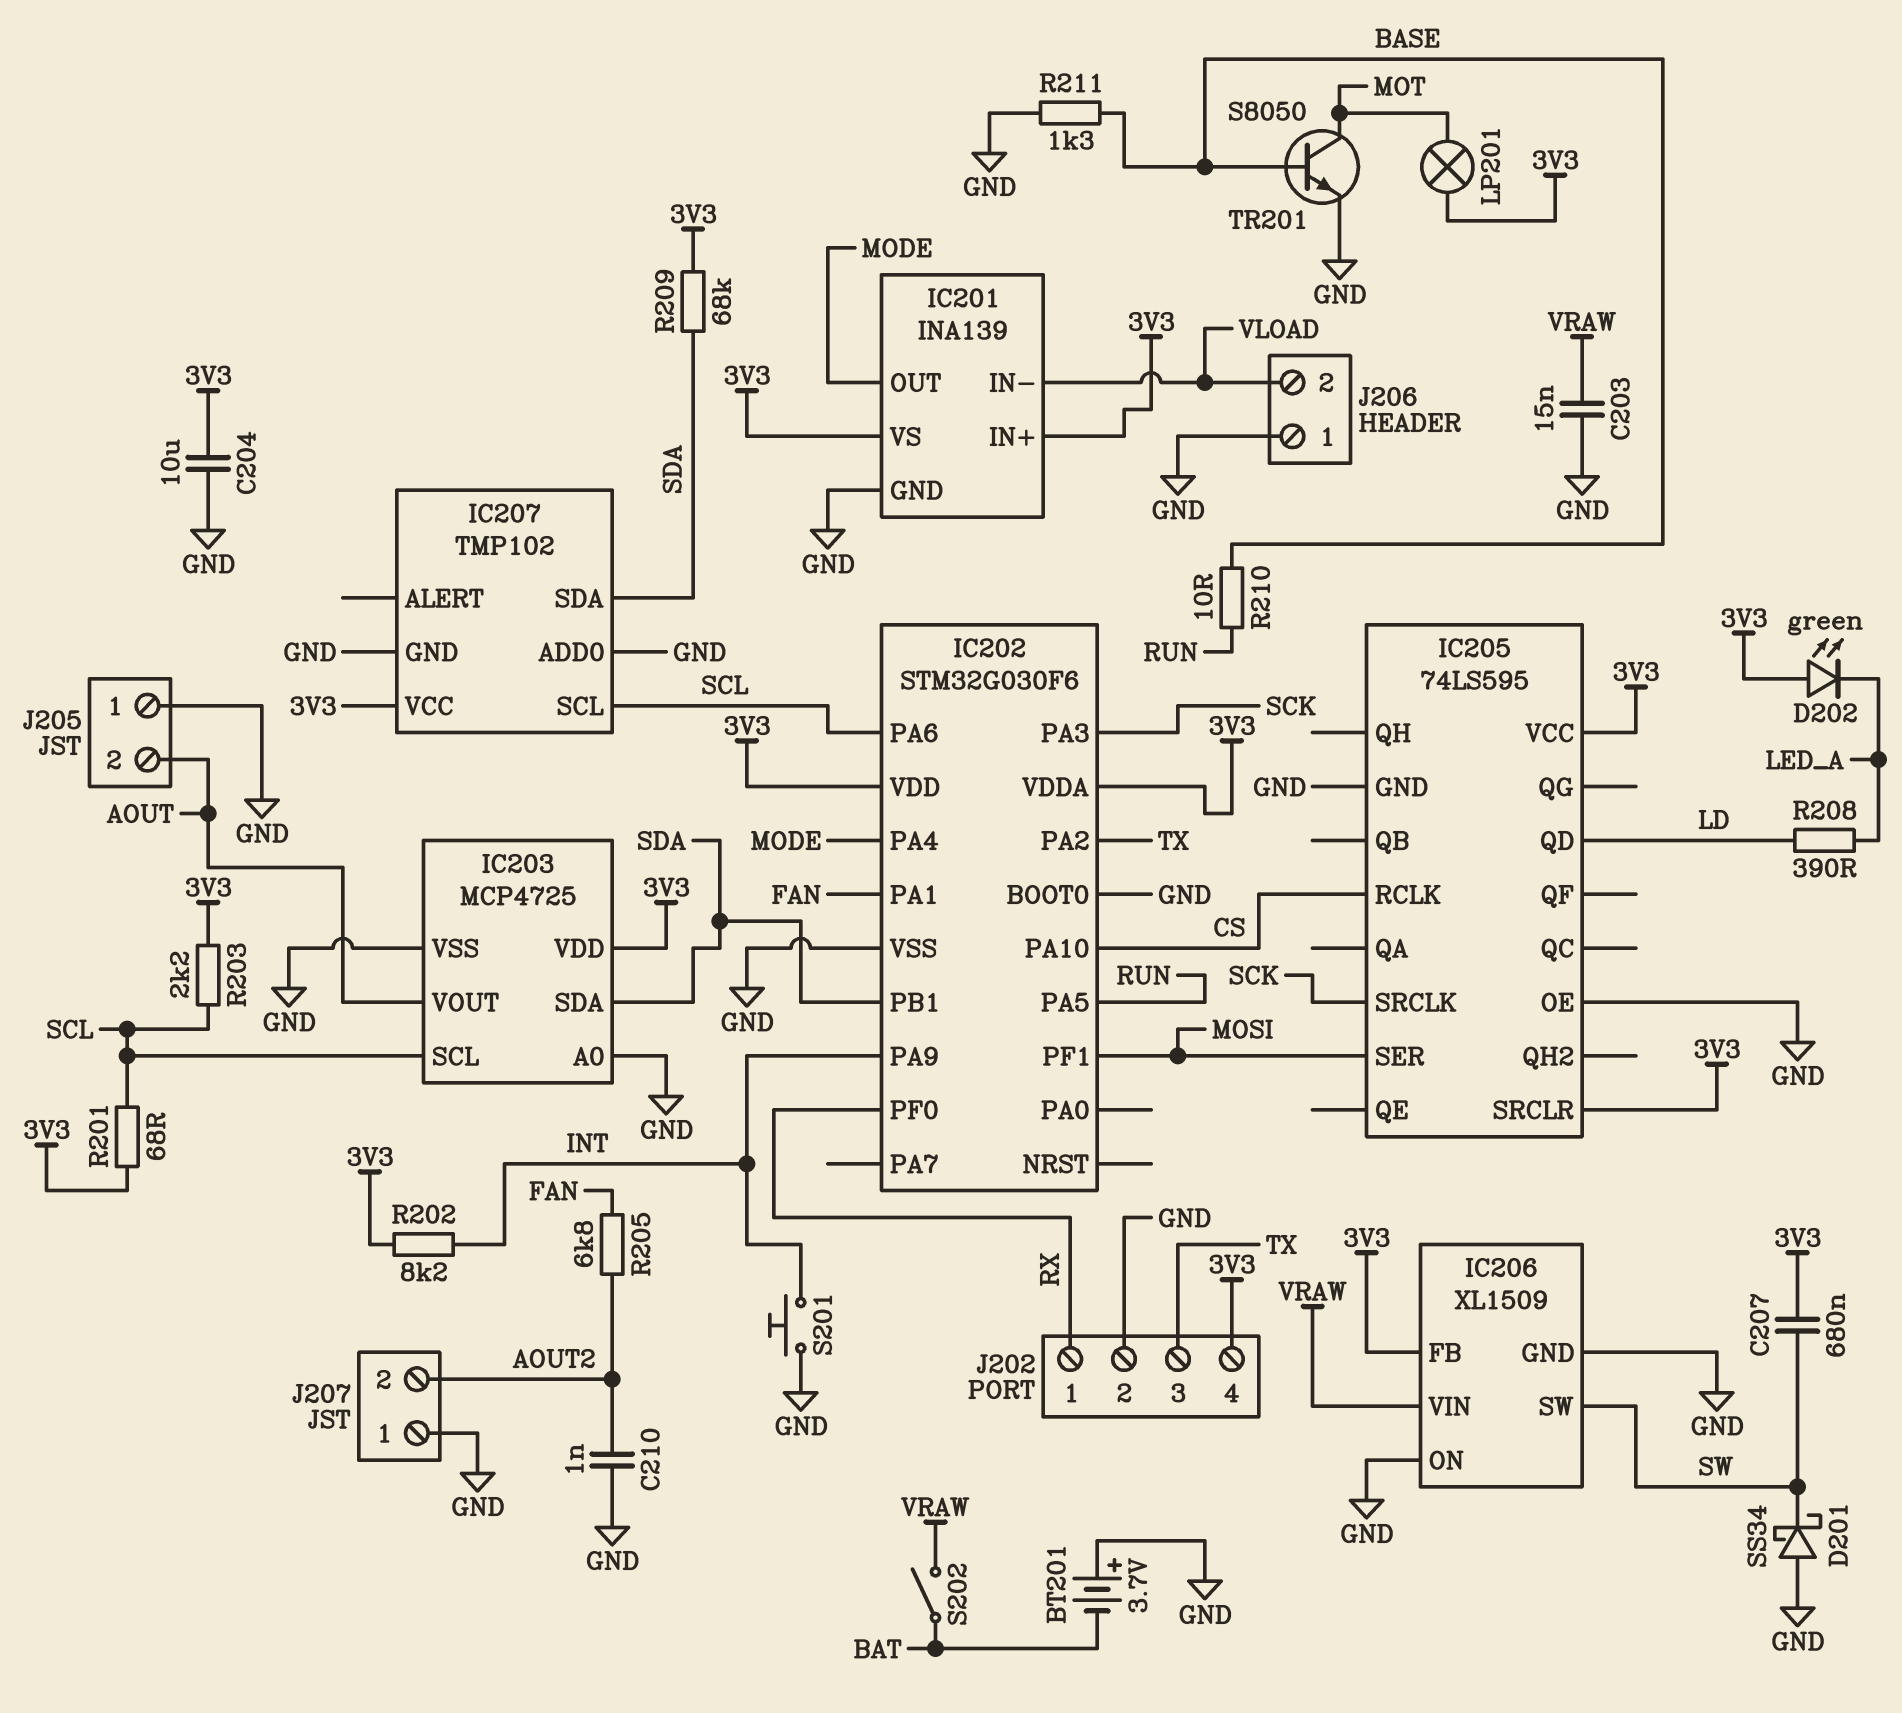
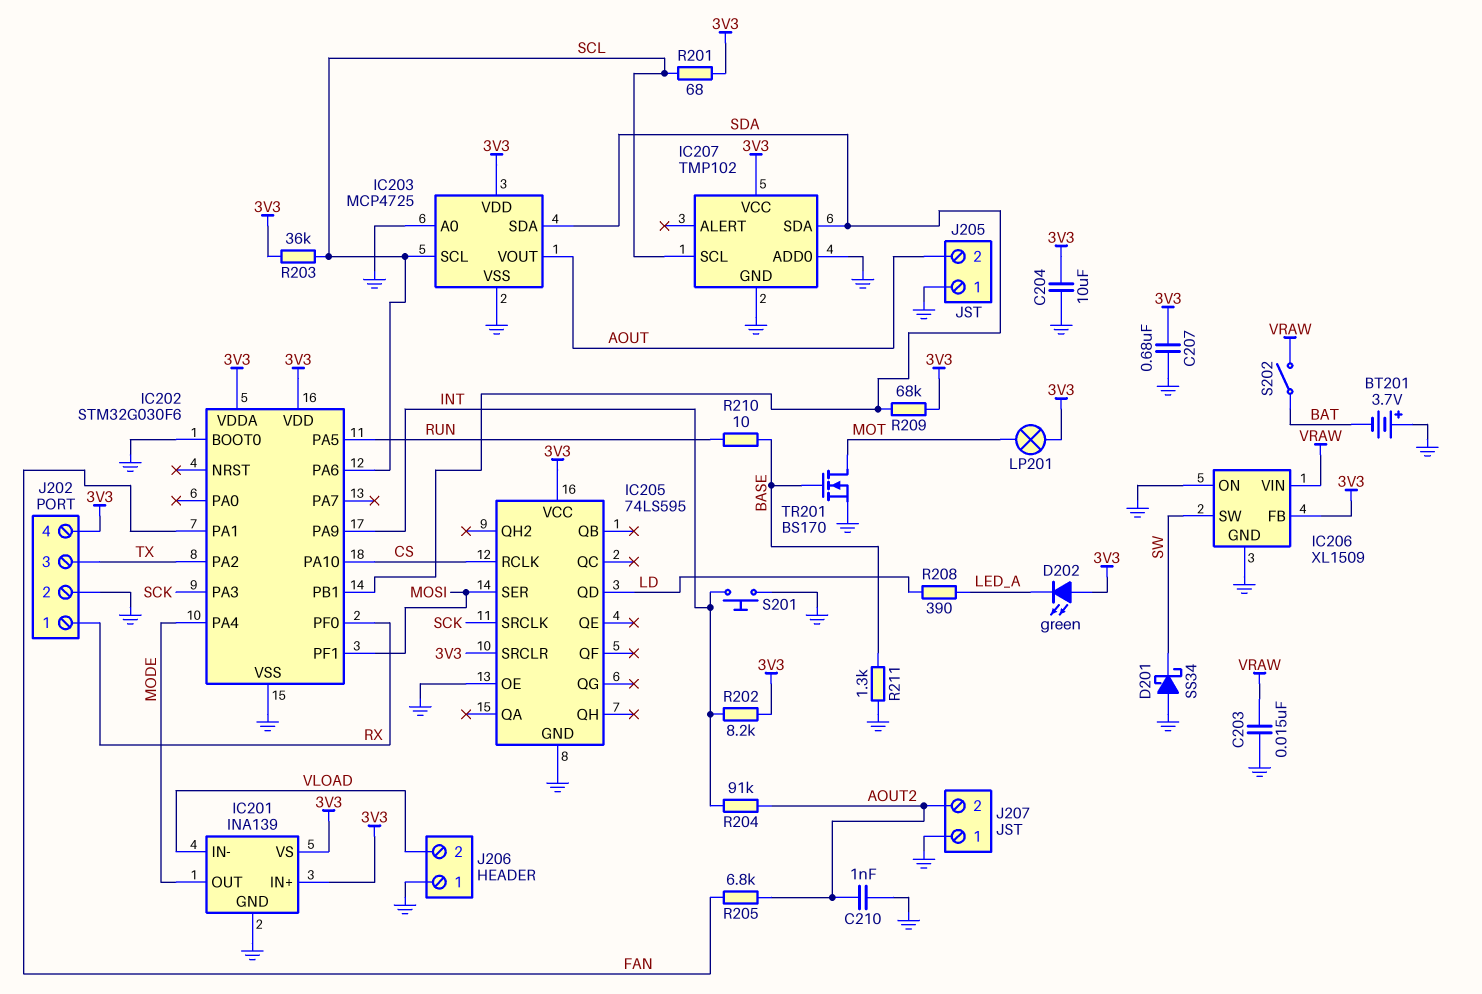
C207: 680nF (3V3, SW) -> 680nF (3V3, GND)
R203: 2.2k (3V3, SCL) -> 36k (3V3, SCL)
R204: none -> 91k (AOUT2, INT)
TR201: NPN S8050 (B BASE, C MOT, E GND) -> NMOS BS170 (G BASE, D MOT, S GND)

